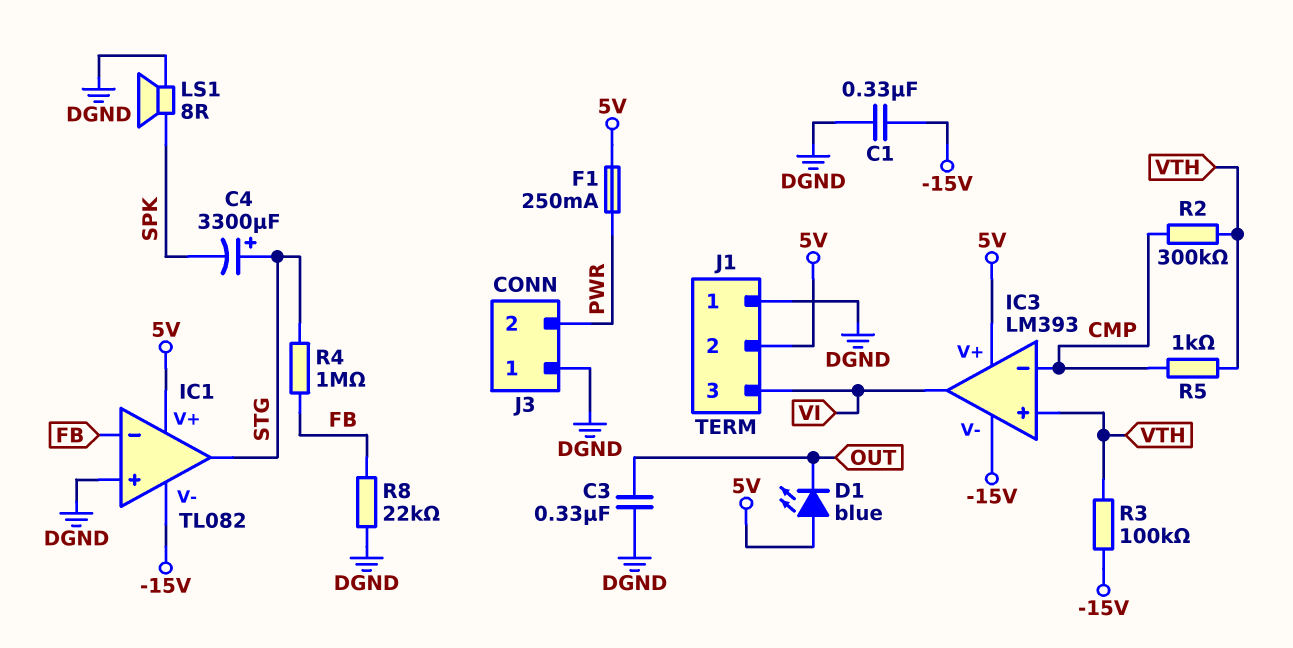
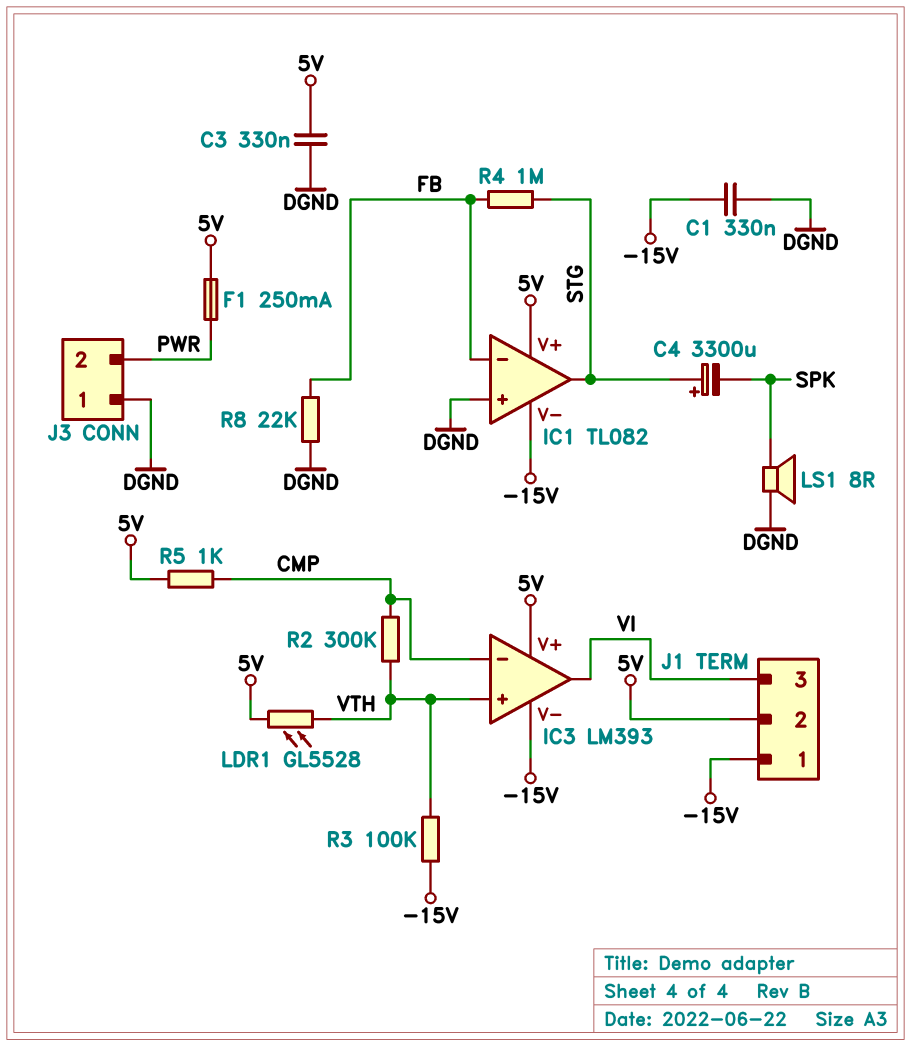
C3: 330nF (DGND, OUT) -> 330nF (5V, DGND)
D1: LED blue (A 5V, K OUT) -> none
J1 pin 1: DGND -> -15V
LDR1: none -> GL5528 (5V, VTH)
R5: 1k (CMP, VTH) -> 1k (5V, CMP)

